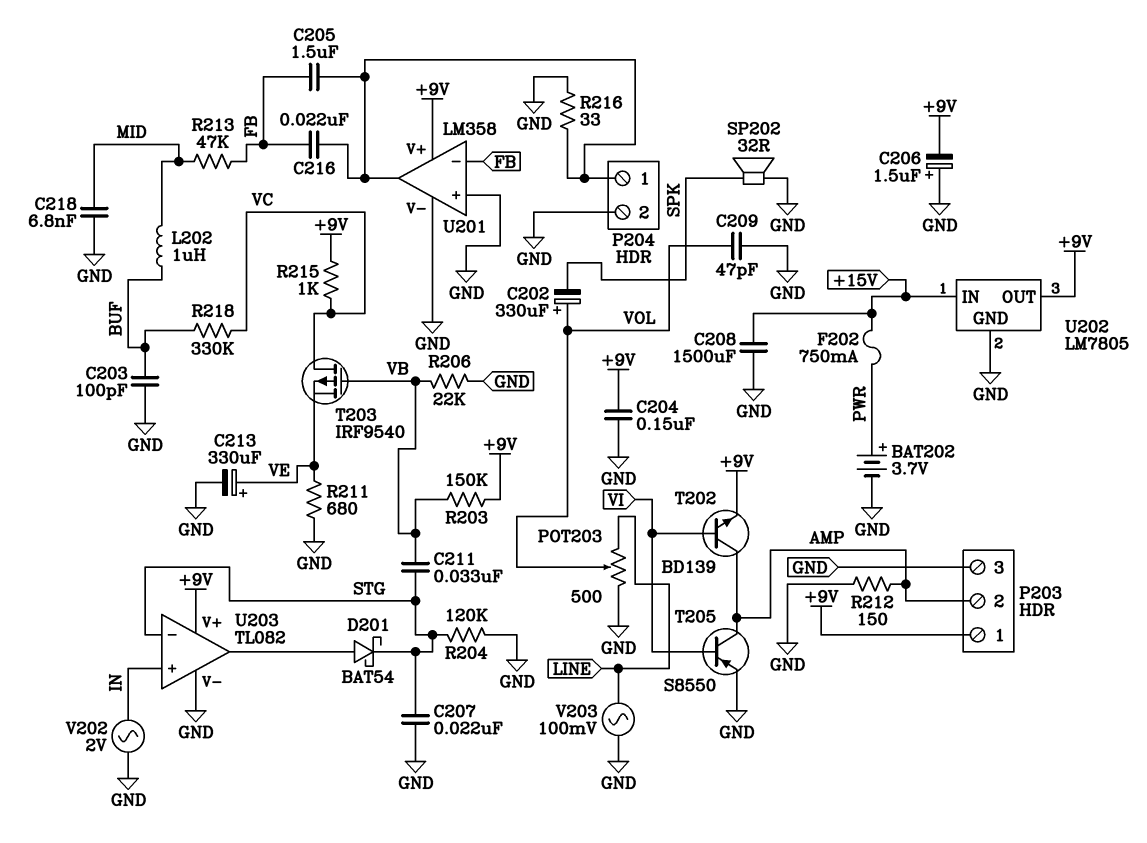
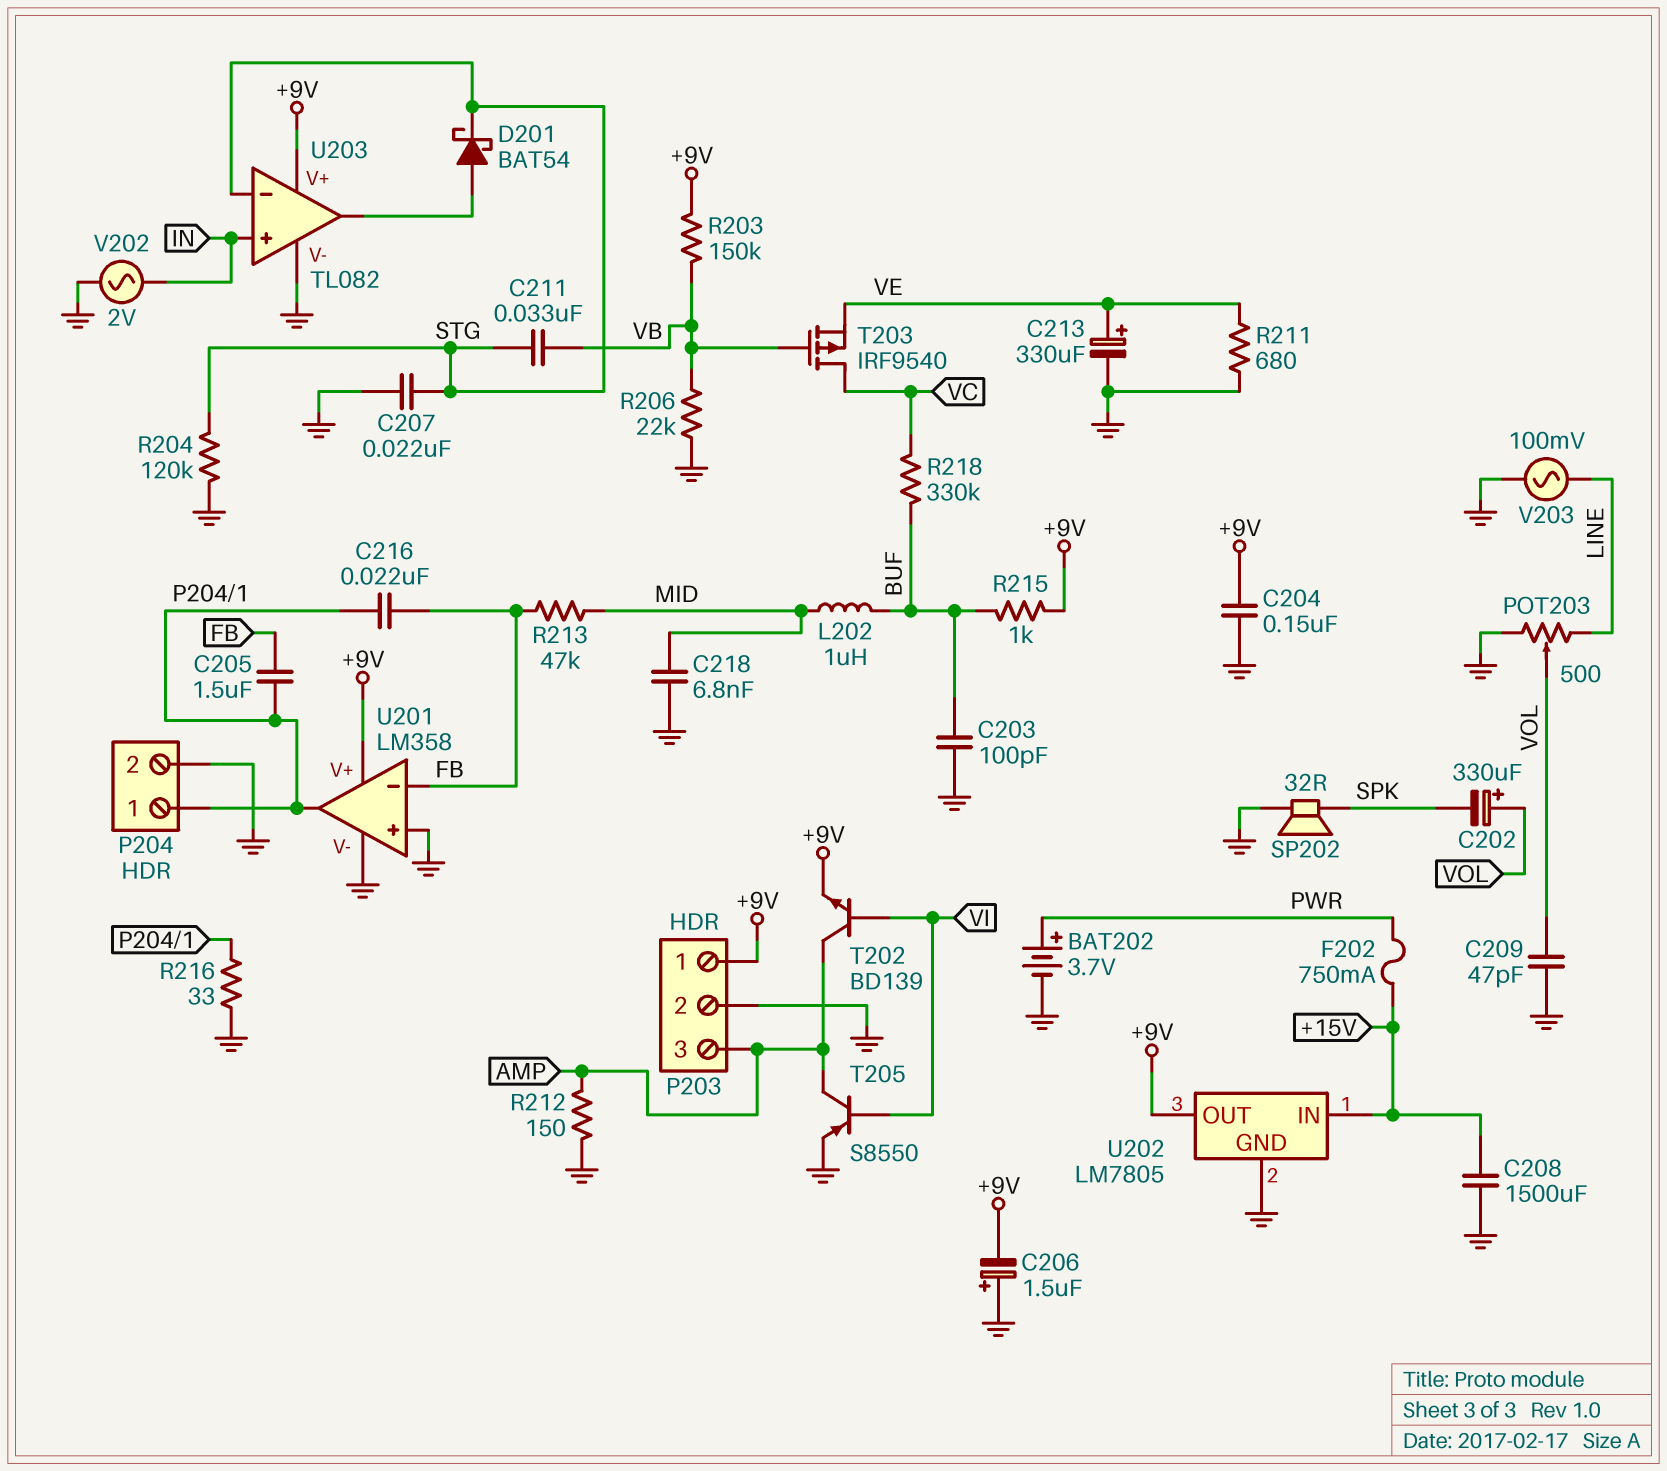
P203 pin 2: AMP -> GND
P203 pin 3: GND -> AMP
R215: 1k (+9V, VC) -> 1k (+9V, BUF)

